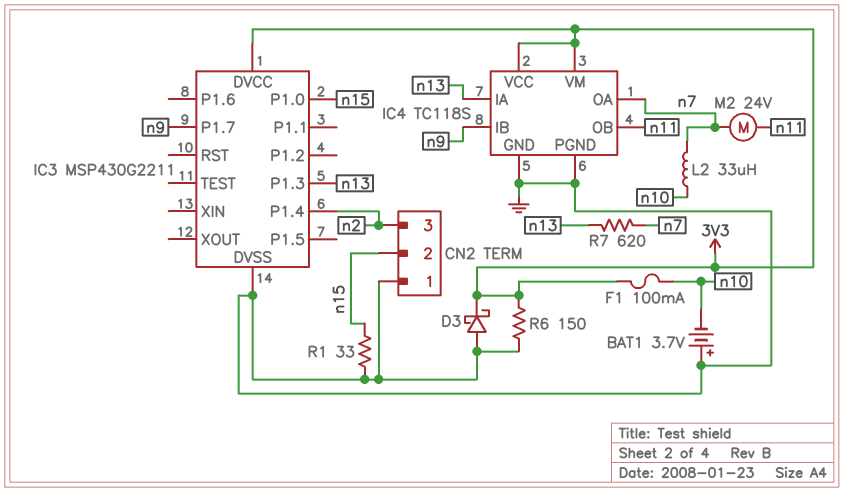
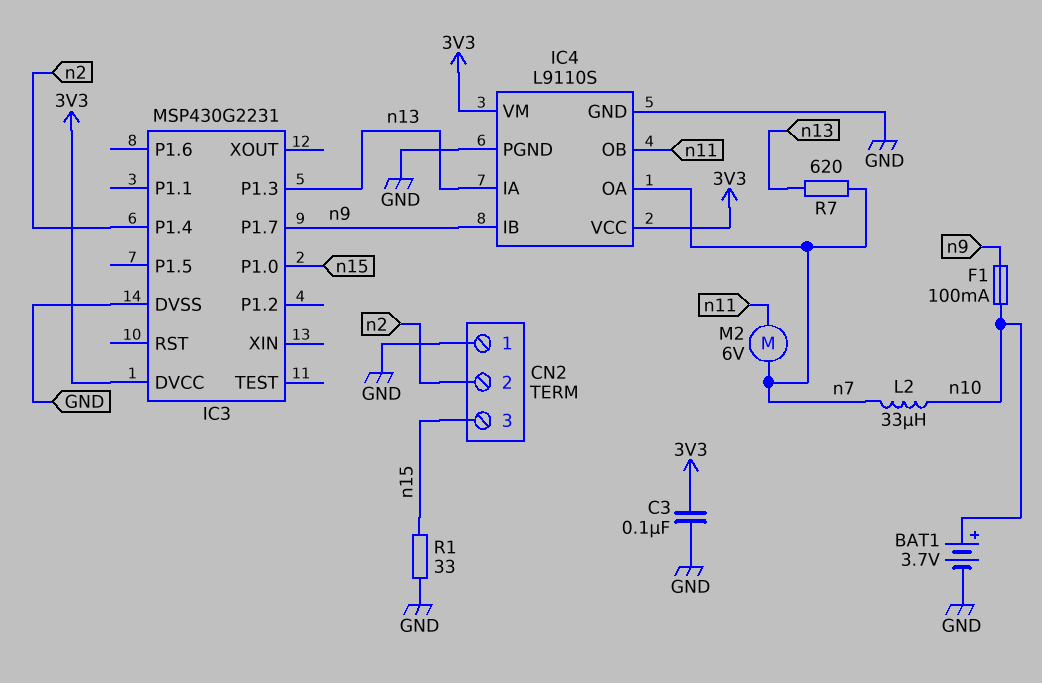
BAT1: 3.7V (plus GND, minus n10) -> 3.7V (plus n10, minus GND)
C3: none -> 100nF (3V3, GND)
CN2 pin 2: n15 -> n2
CN2 pin 3: n2 -> n15
D3: schottky (A GND, K 3V3) -> none
F1: 100mA (3V3, n10) -> 100mA (n9, n10)
IC3: MSP430G2211 -> MSP430G2231
IC4: TC118S -> L9110S
M2: motor 24V (n7, n11) -> motor 6V (n7, n11)
R6: 150 (3V3, GND) -> none

